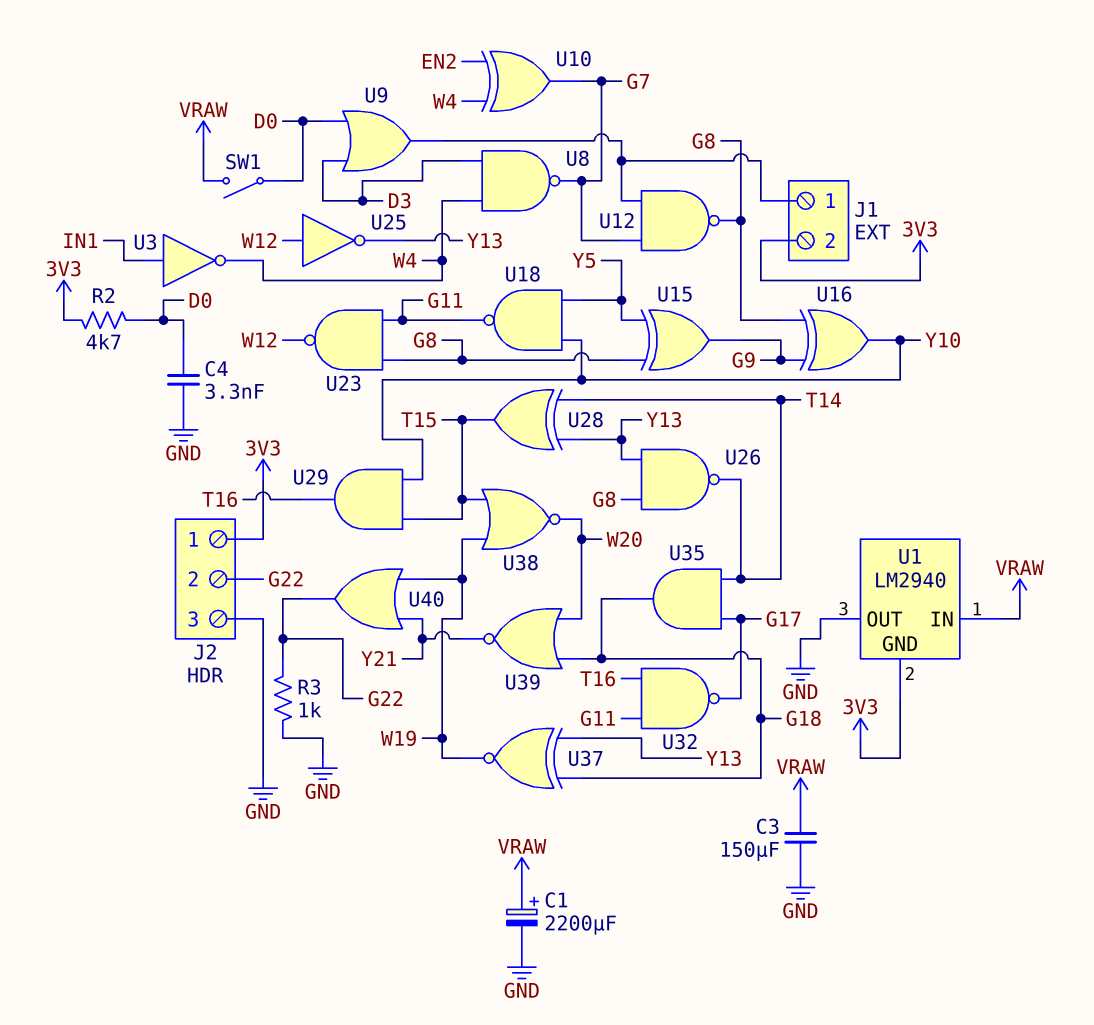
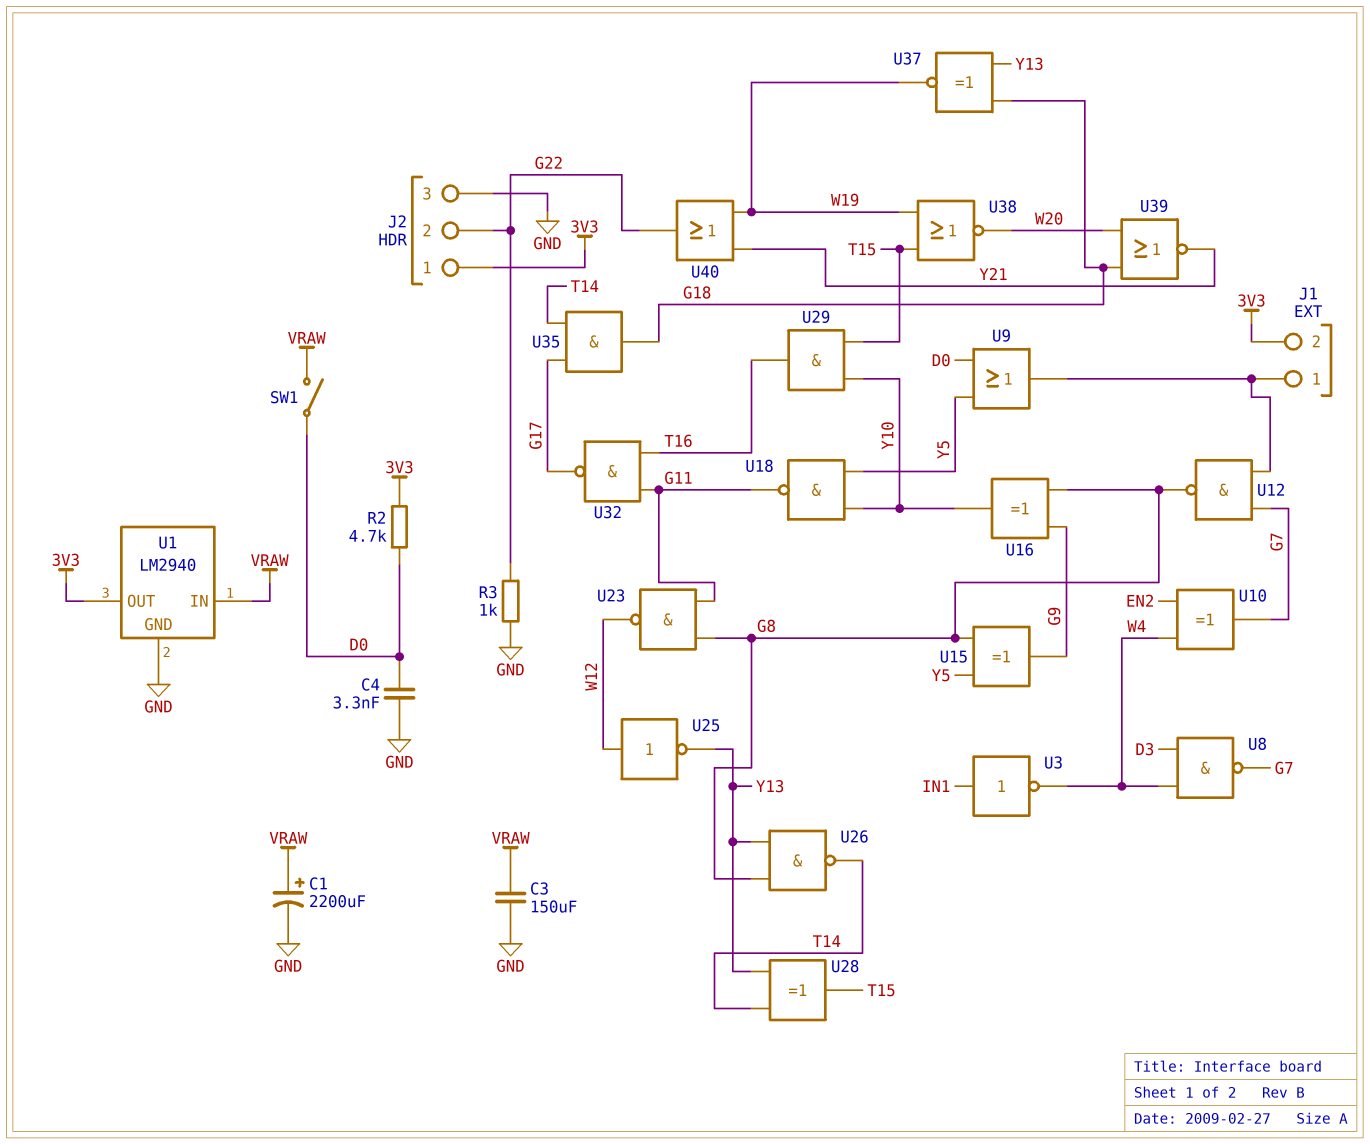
U1 pin GND: 3V3 -> GND
U1 pin OUT: GND -> 3V3
U9: OR (in D0, in D3, out J1/1) -> OR (in D0, in Y5, out J1/1)

